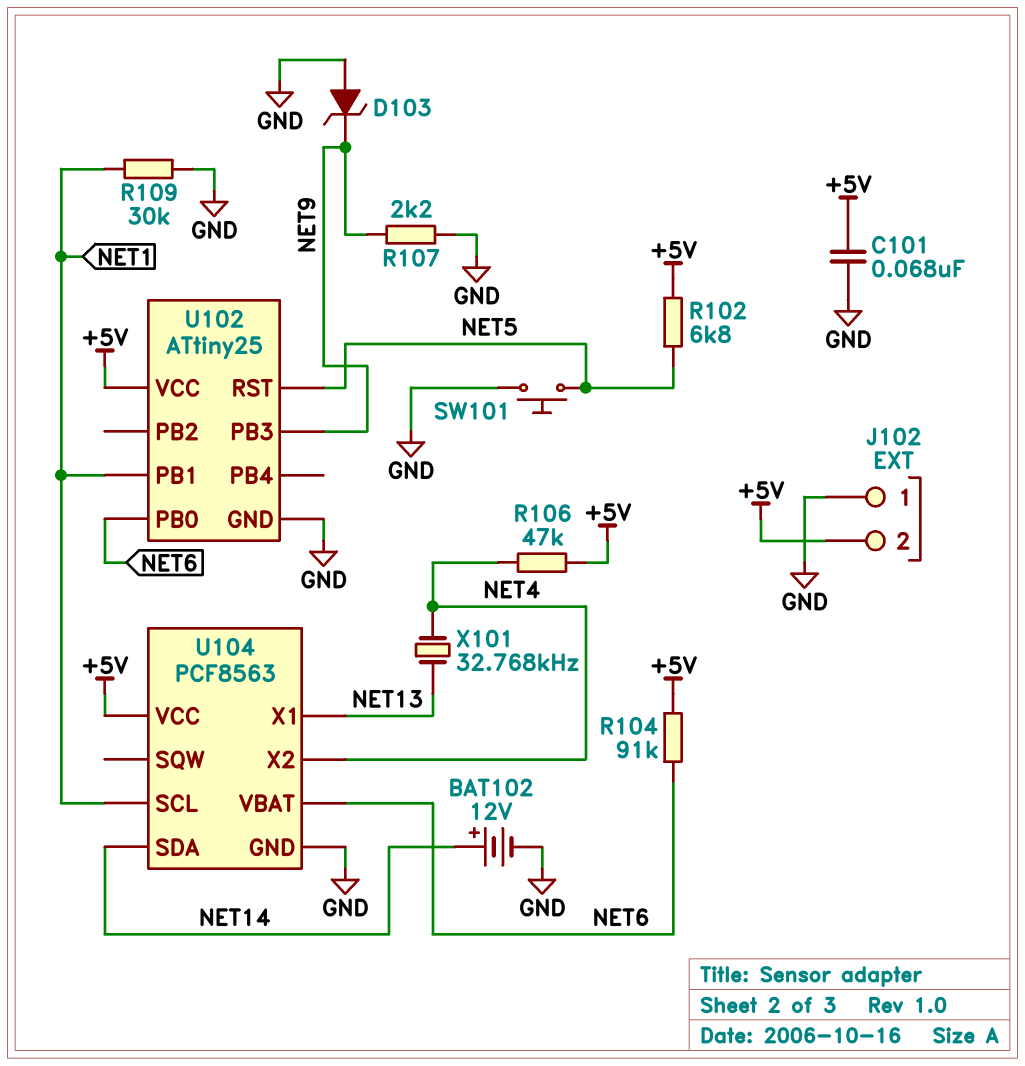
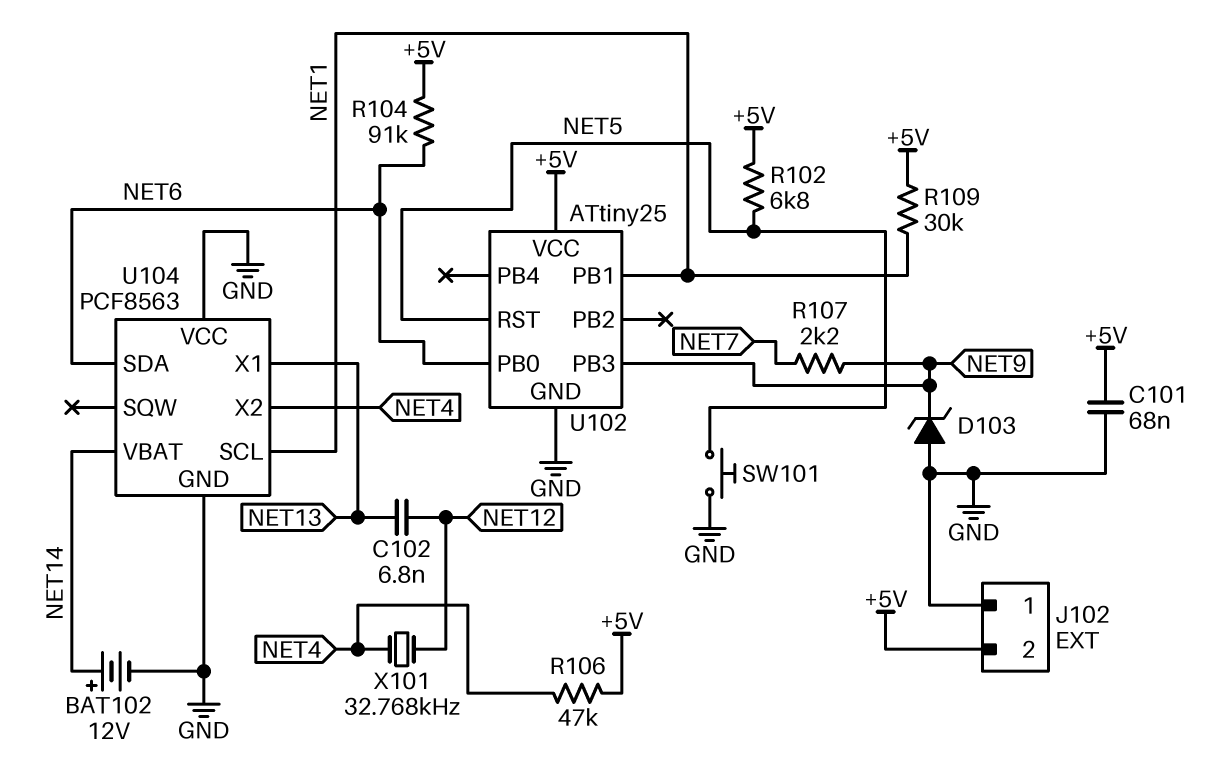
C102: none -> 6.8nF (NET12, NET13)
R107: 2.2k (GND, NET9) -> 2.2k (NET7, NET9)
R109: 30k (GND, NET1) -> 30k (+5V, NET1)
U104 pin SDA: NET14 -> NET6
U104 pin VBAT: NET6 -> NET14
U104 pin VCC: +5V -> GND
X101: 32.768kHz (NET4, NET13) -> 32.768kHz (NET4, NET12)

